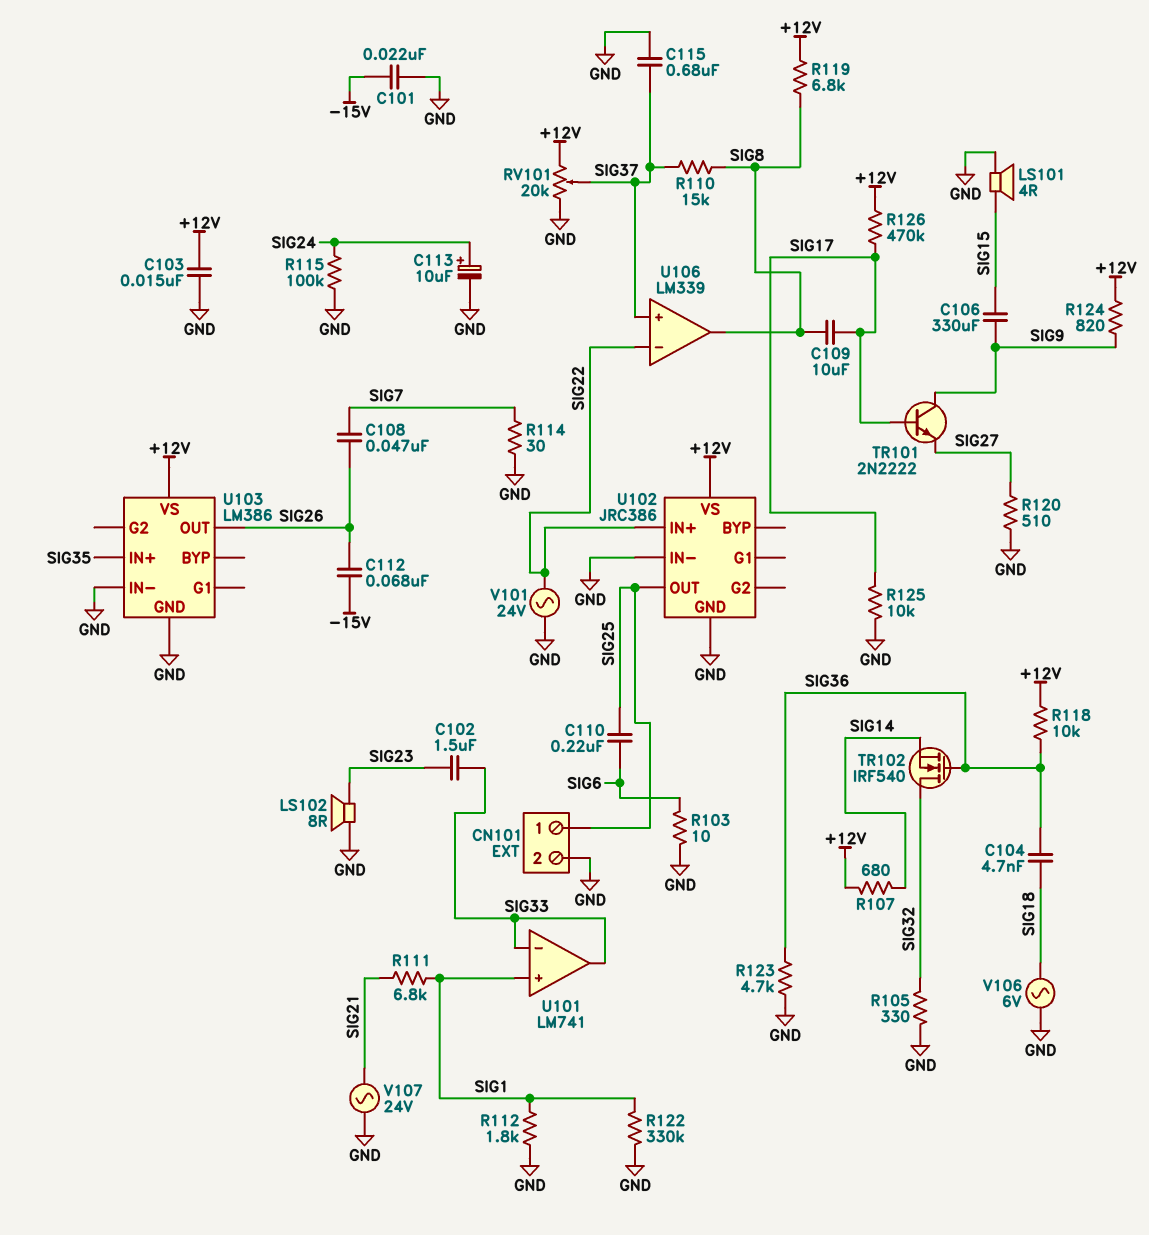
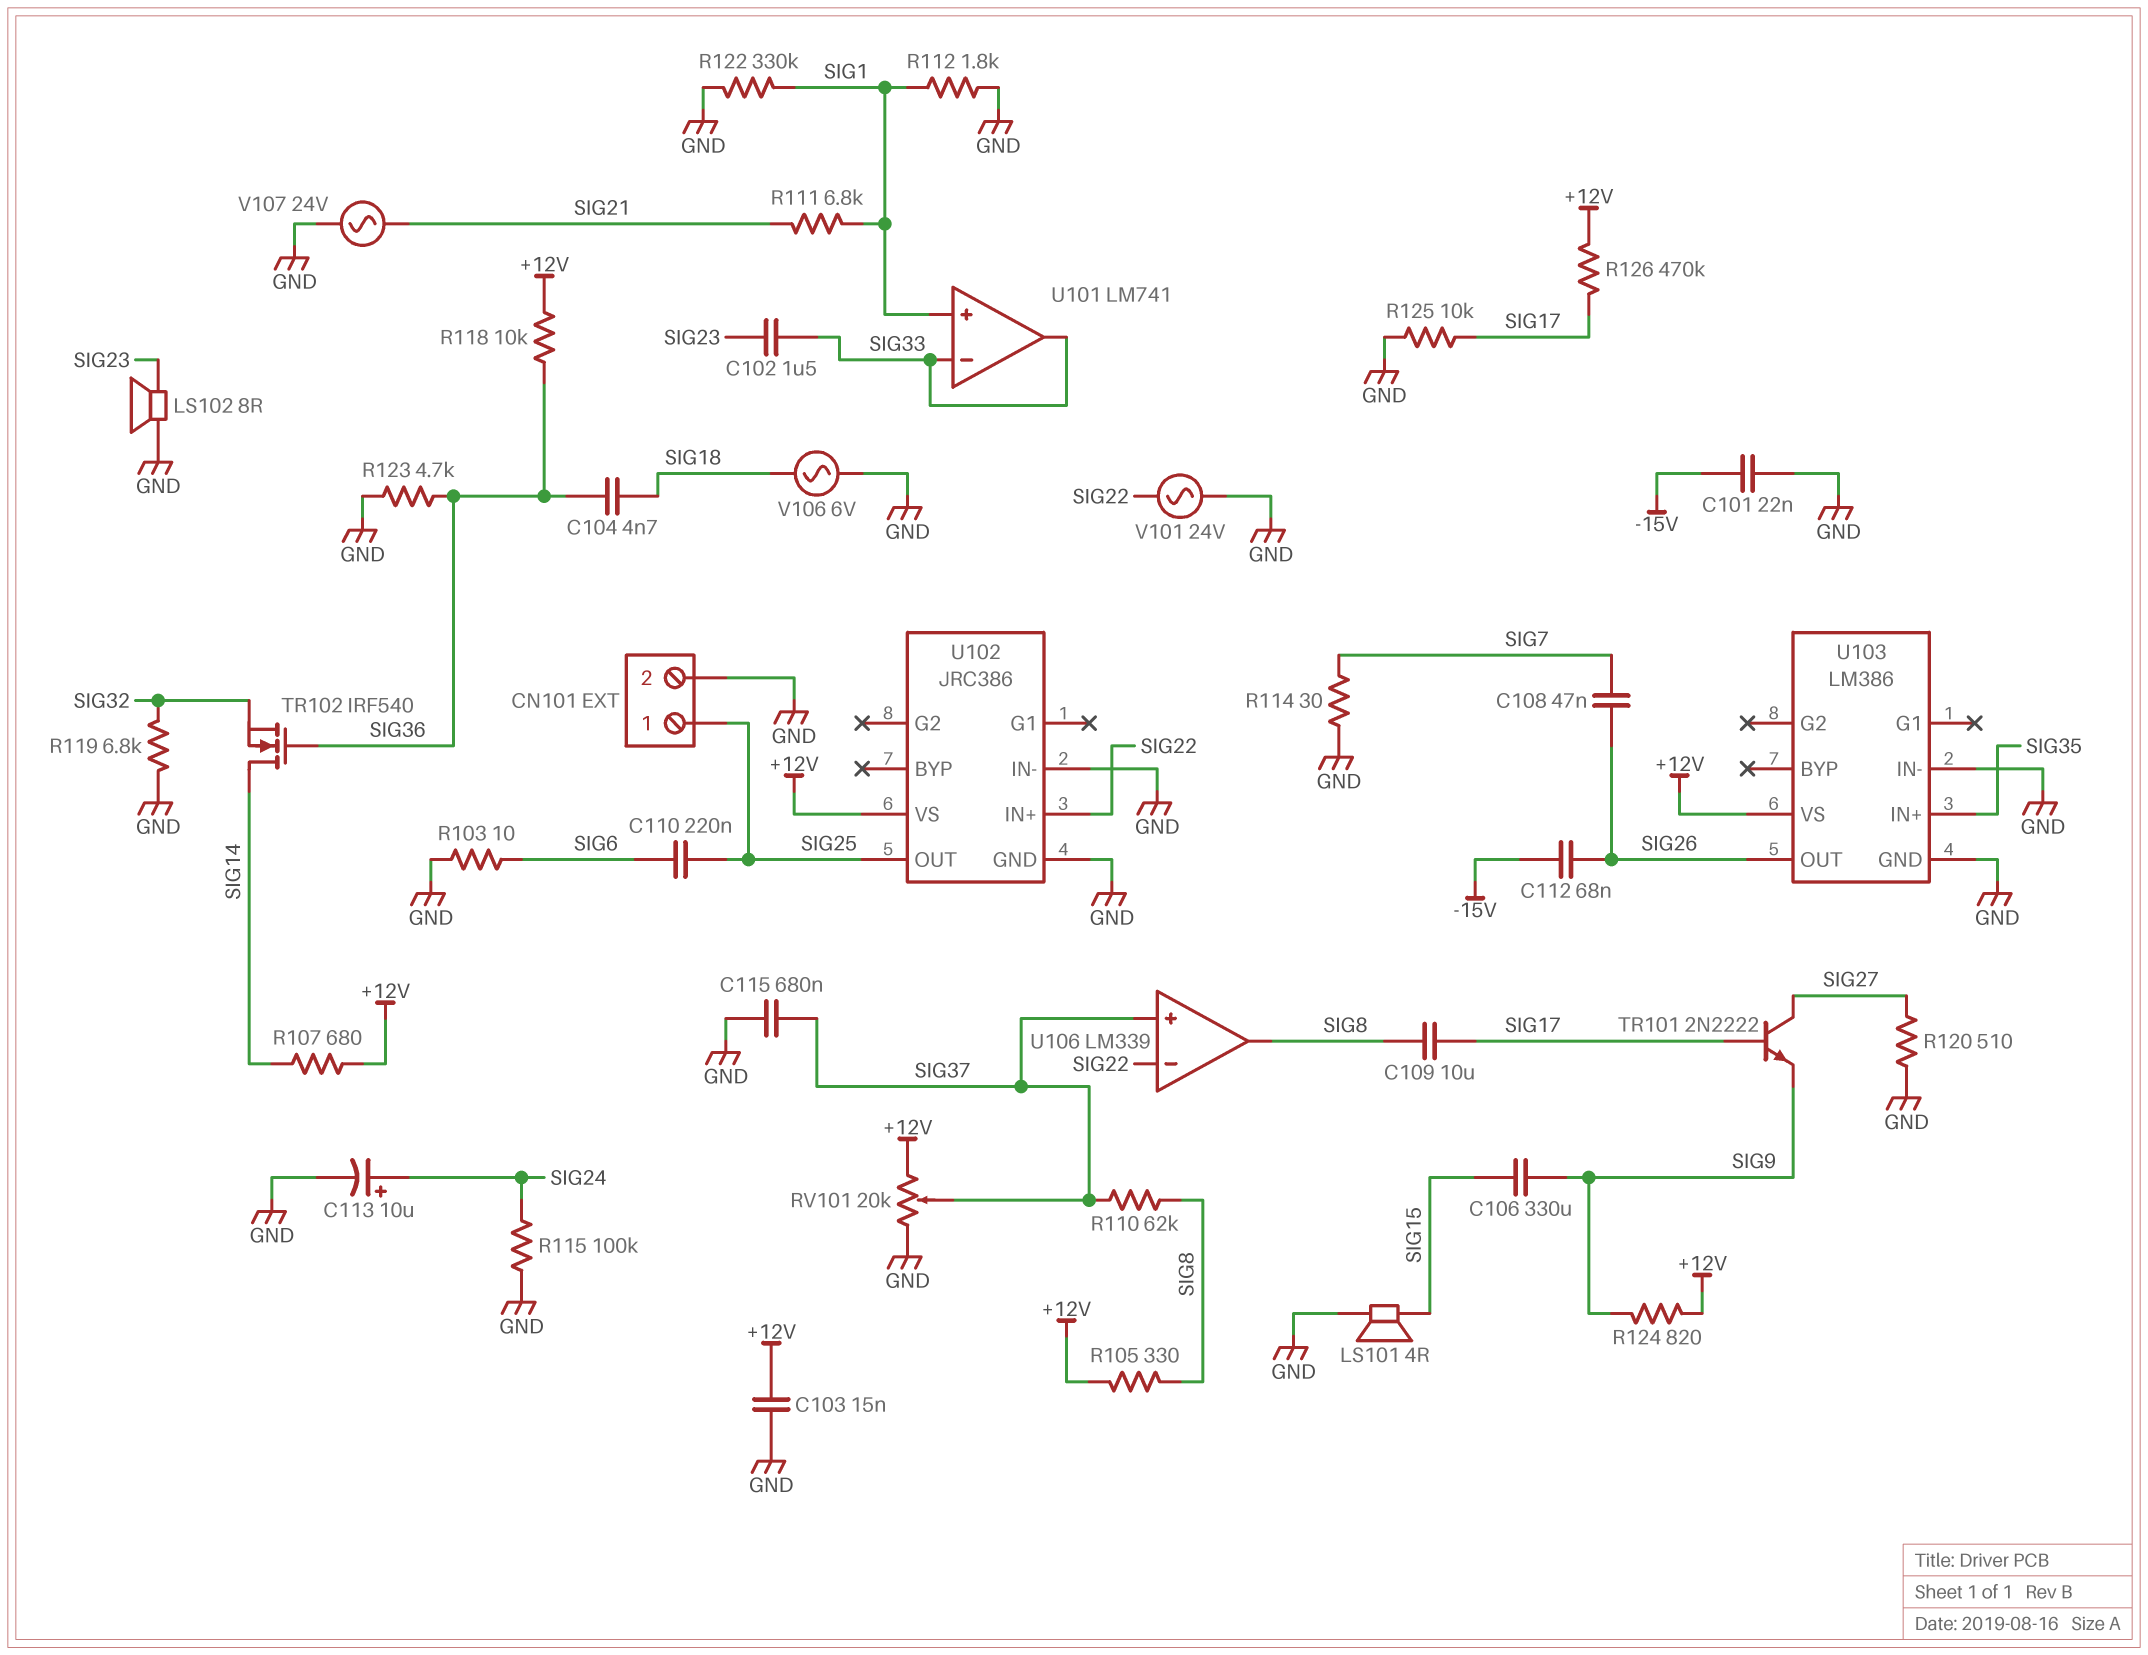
R105: 330 (GND, SIG32) -> 330 (+12V, SIG8)
R110: 15k (SIG8, SIG37) -> 62k (SIG8, SIG37)
R119: 6.8k (+12V, SIG8) -> 6.8k (GND, SIG32)
TR101: NPN 2N2222 (B SIG17, C SIG9, E SIG27) -> NPN 2N2222 (B SIG17, C SIG27, E SIG9)
TR102: NMOS IRF540 (G SIG36, D SIG32, S SIG14) -> NMOS IRF540 (G SIG36, D SIG14, S SIG32)

